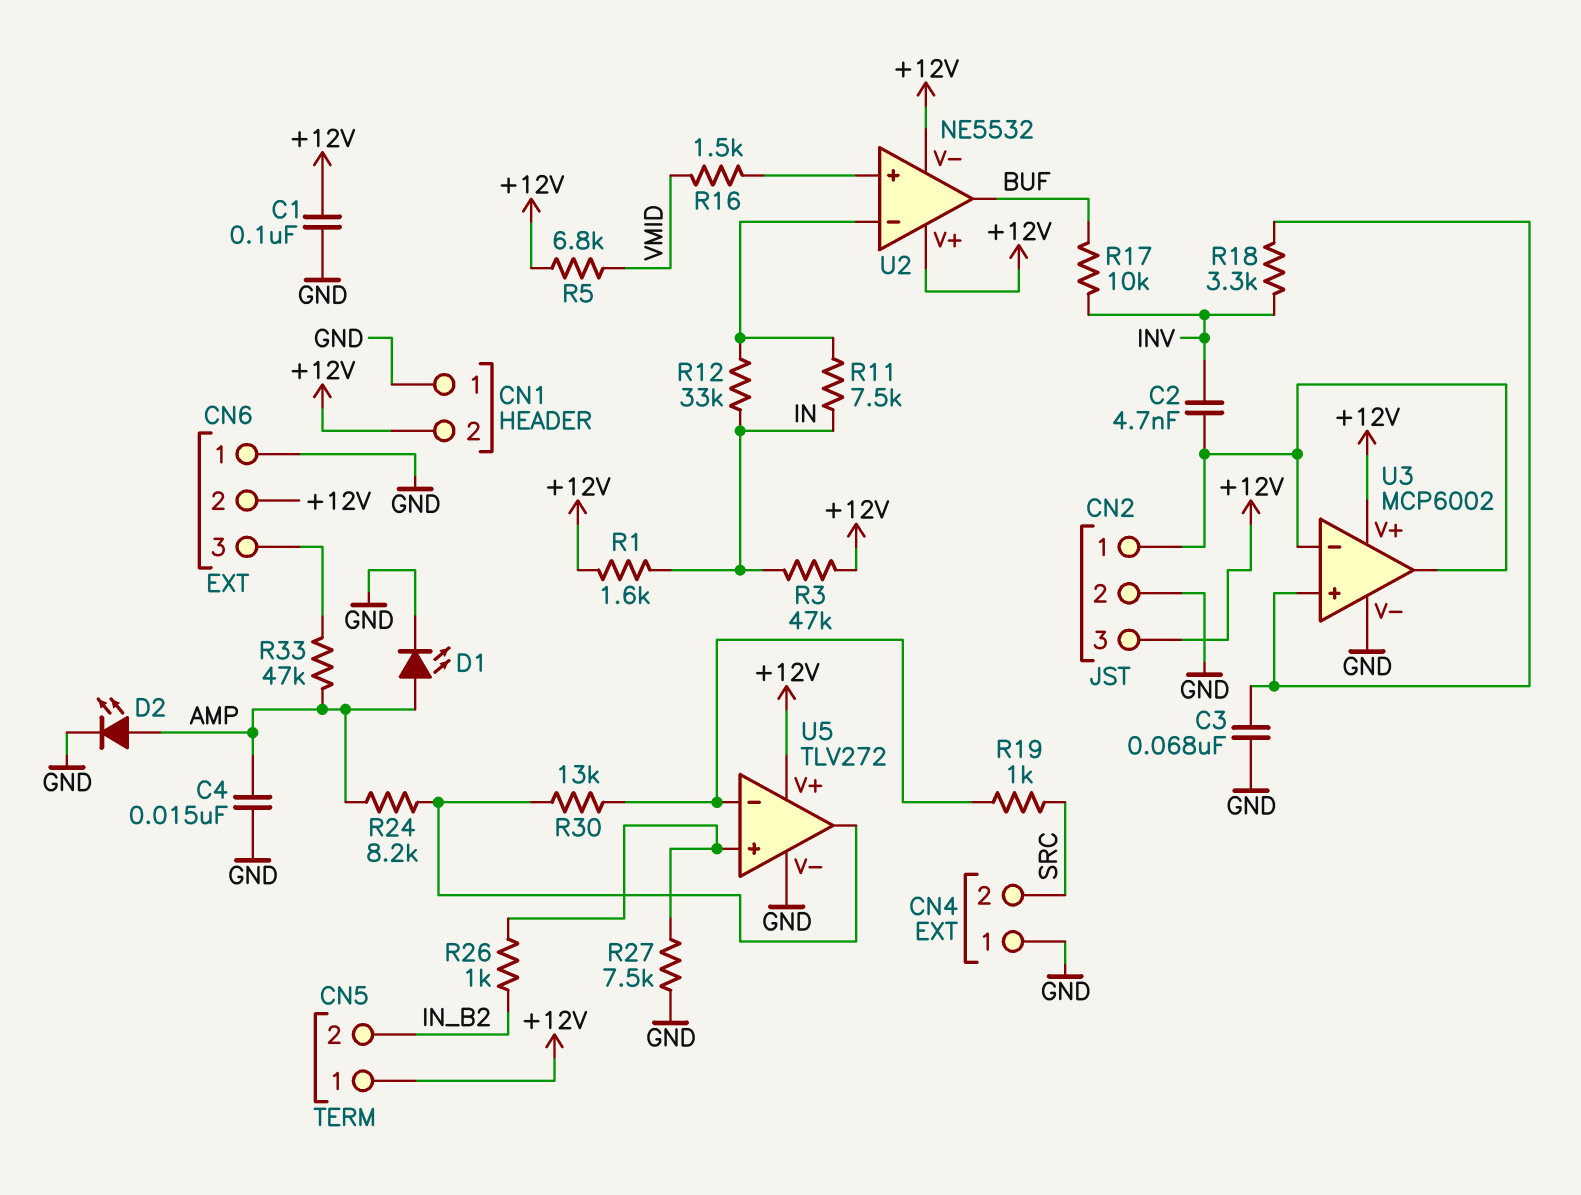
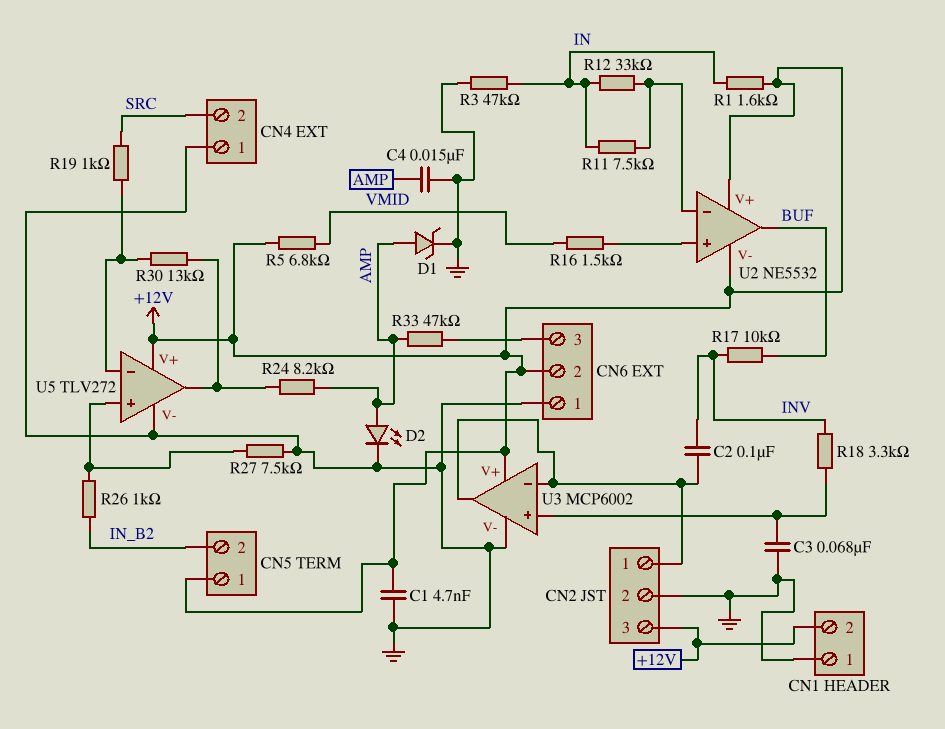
C1: 100nF (+12V, GND) -> 4.7nF (+12V, GND)
C2: 4.7nF (CN2/1, INV) -> 100nF (CN2/1, INV)
D1: LED (A AMP, K GND) -> zener (A AMP, K GND)
R3: 47k (+12V, IN) -> 47k (GND, IN)

